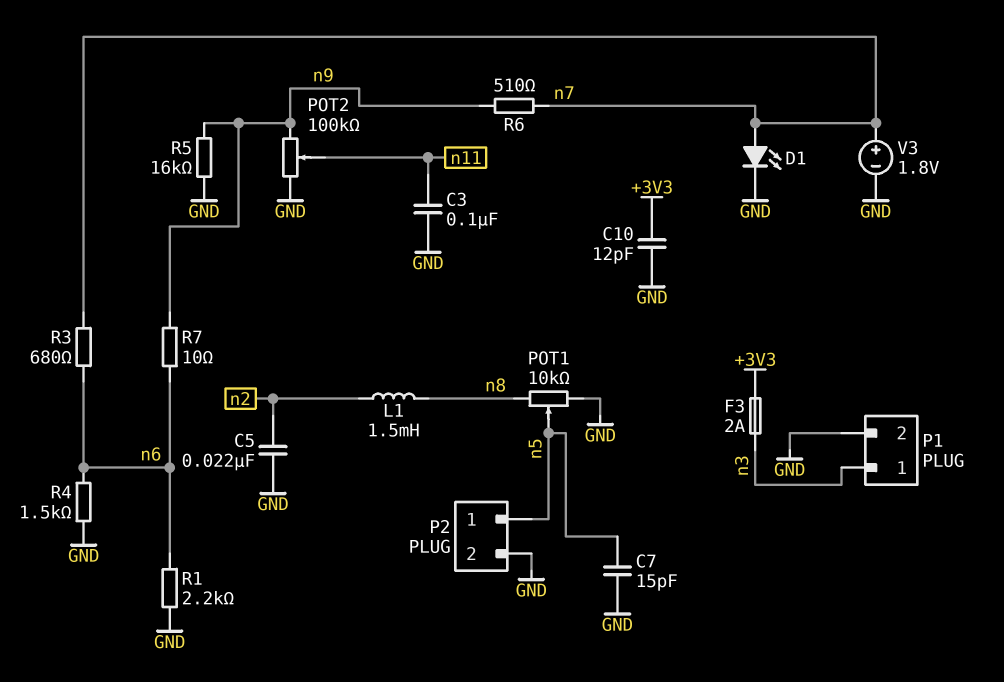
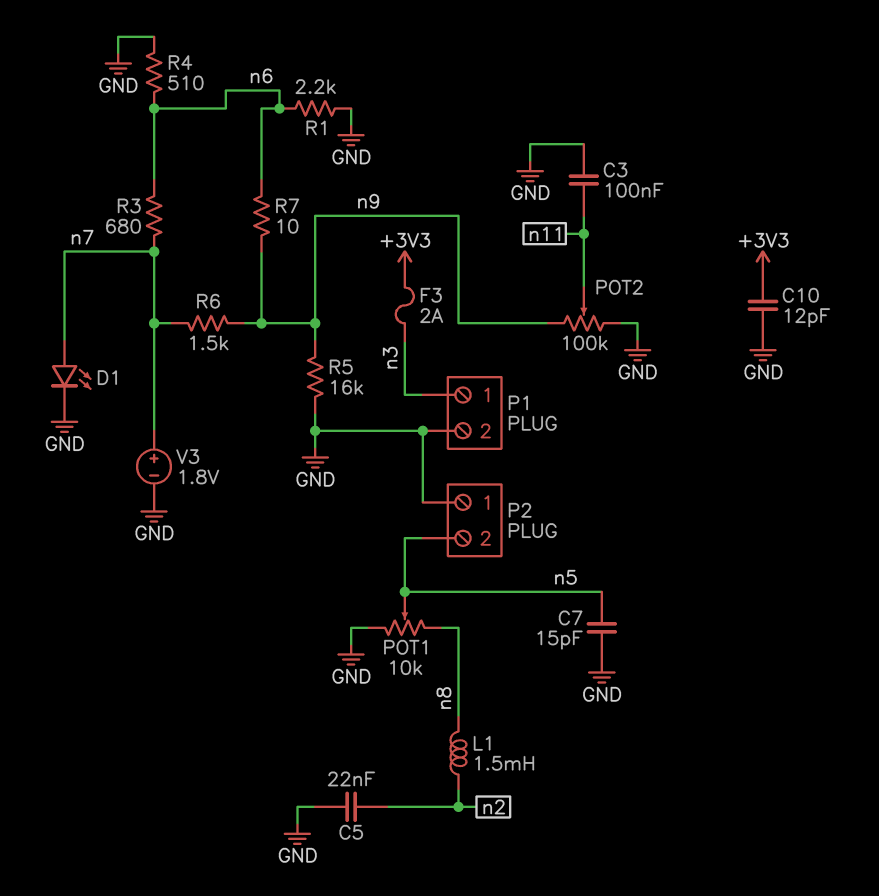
P2 pin 1: n5 -> GND
P2 pin 2: GND -> n5
R4: 1.5k (GND, n6) -> 510 (GND, n6)
R6: 510 (n7, n9) -> 1.5k (n7, n9)

